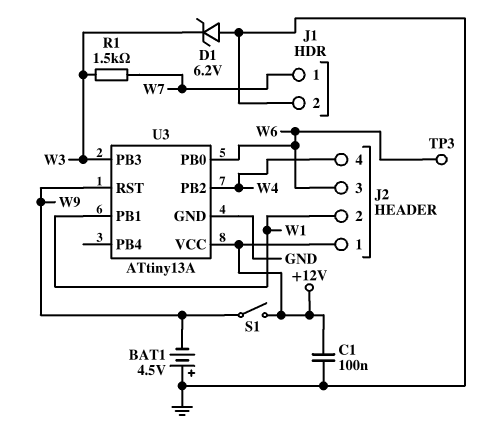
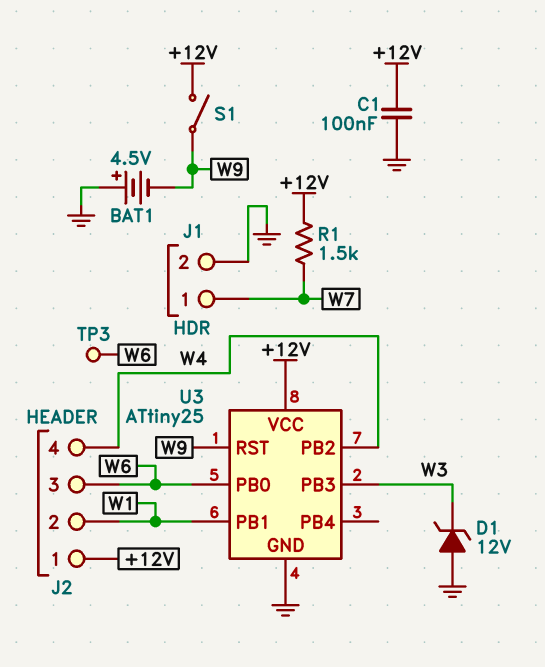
D1: zener 6.2V (A GND, K W3) -> zener 12V (A GND, K W3)
R1: 1.5k (W3, W7) -> 1.5k (+12V, W7)
U3: ATtiny13A -> ATtiny25

